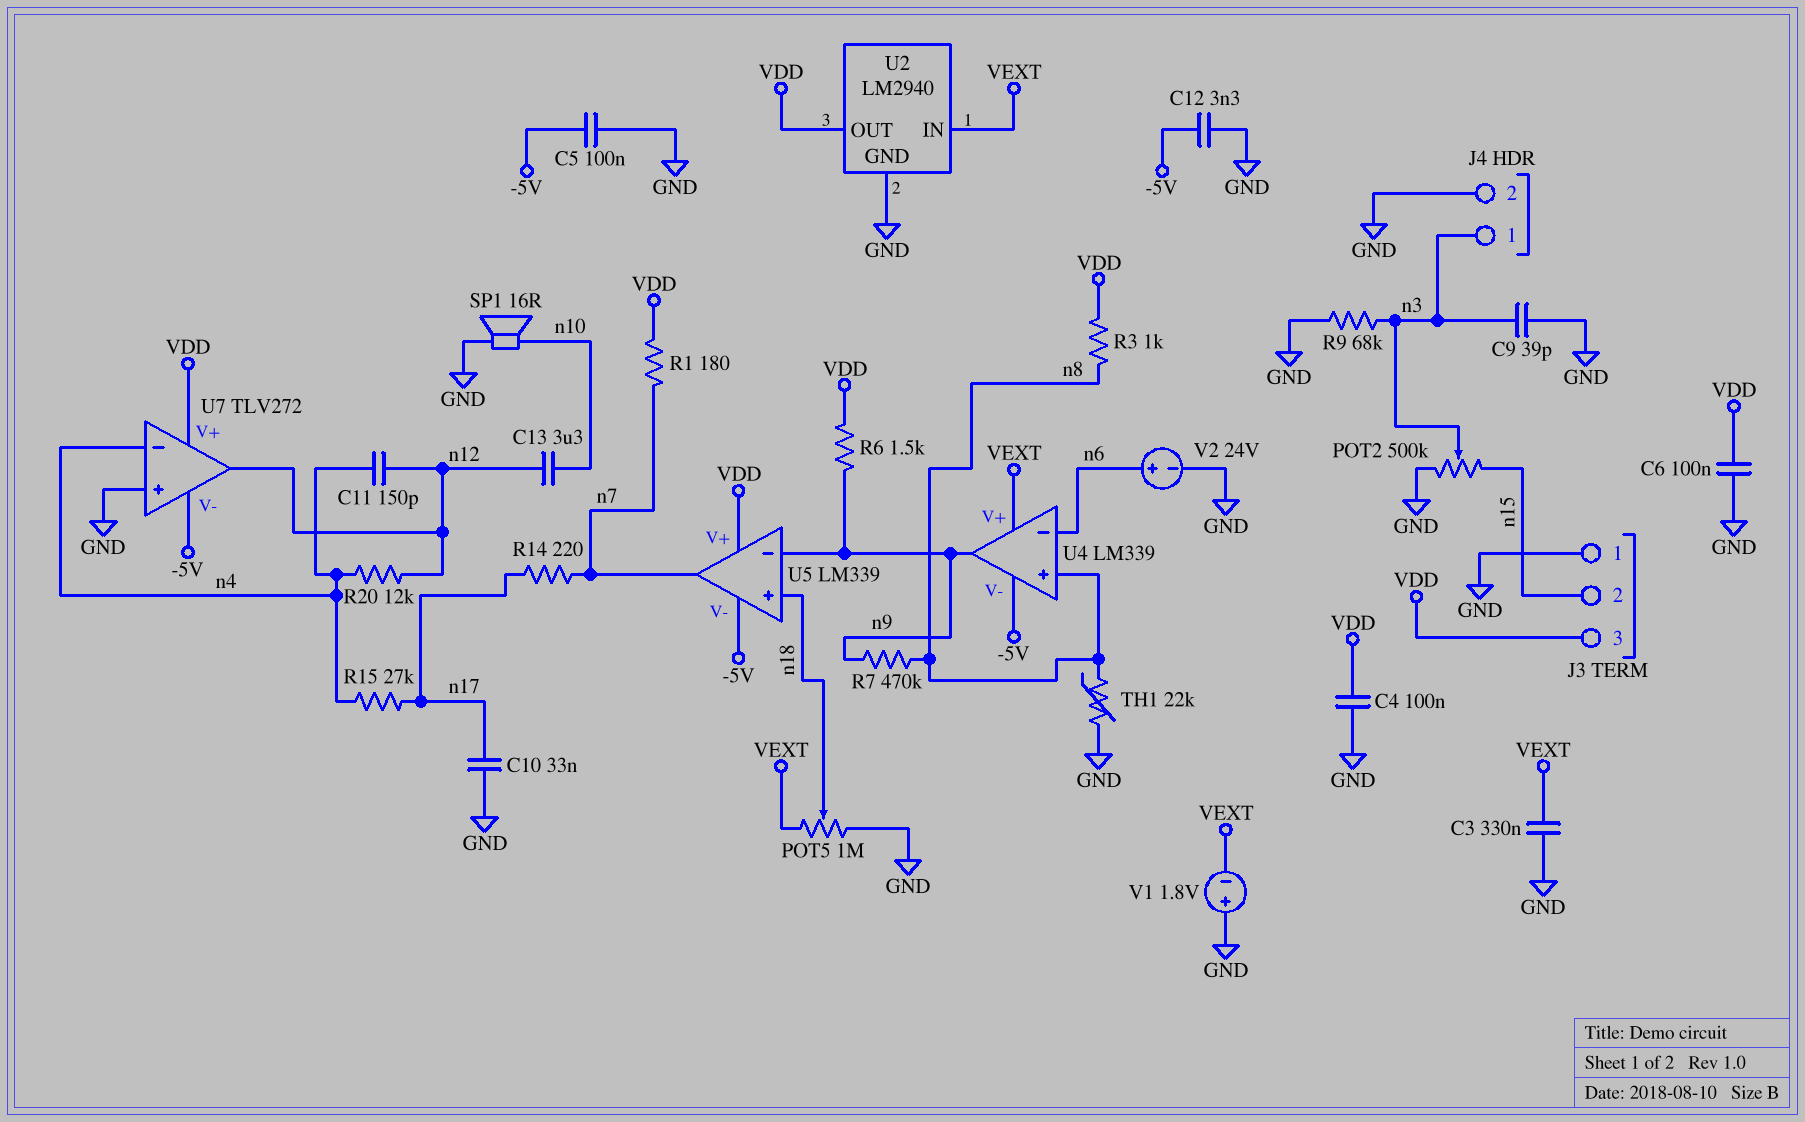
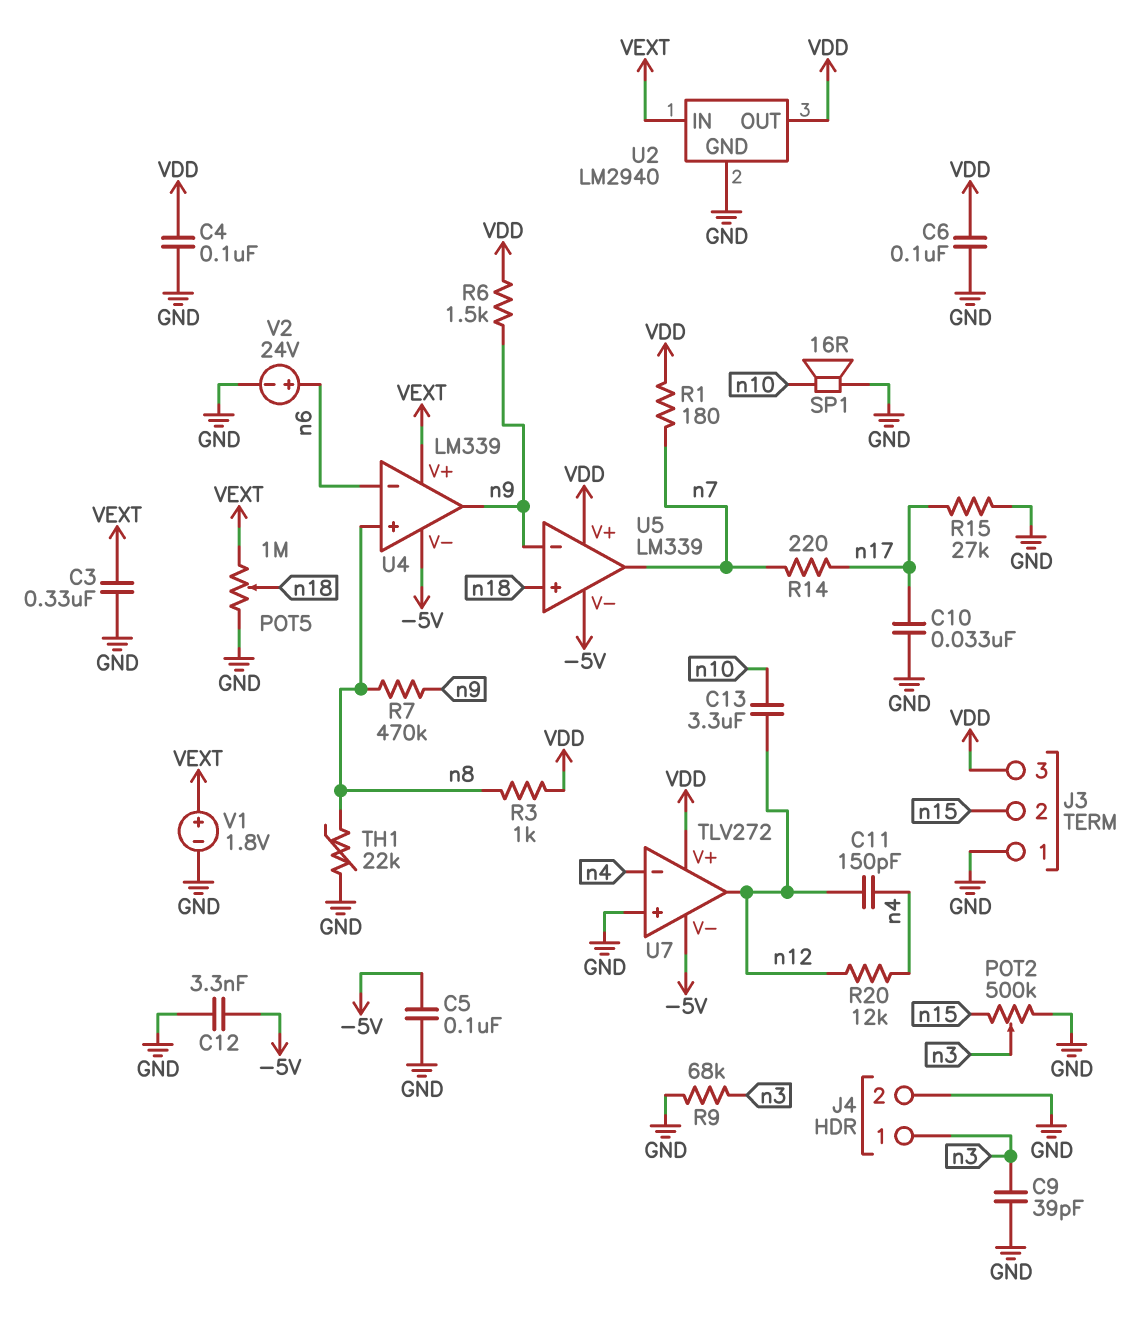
R15: 27k (n4, n17) -> 27k (GND, n17)
V1: 1.8V (plus GND, minus VEXT) -> 1.8V (plus VEXT, minus GND)

